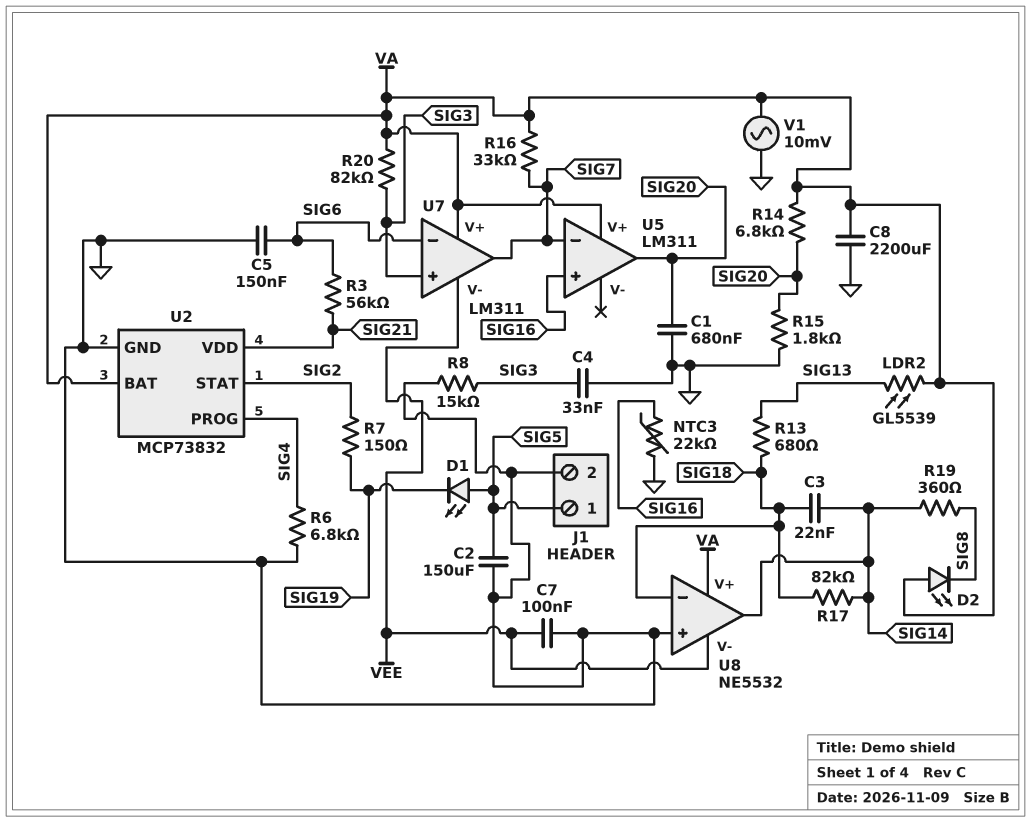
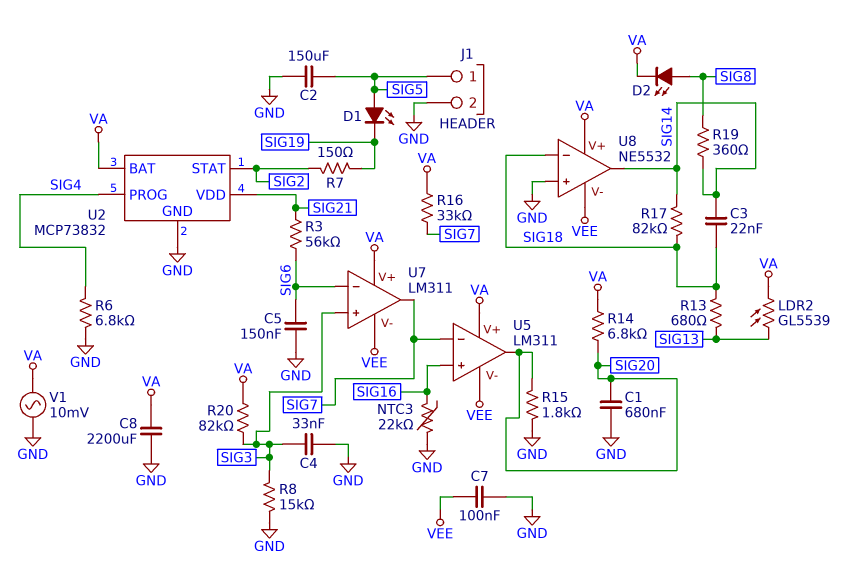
D2: LED (A VA, K SIG8) -> LED (A SIG8, K VA)
U5 pin V-: none -> VEE

